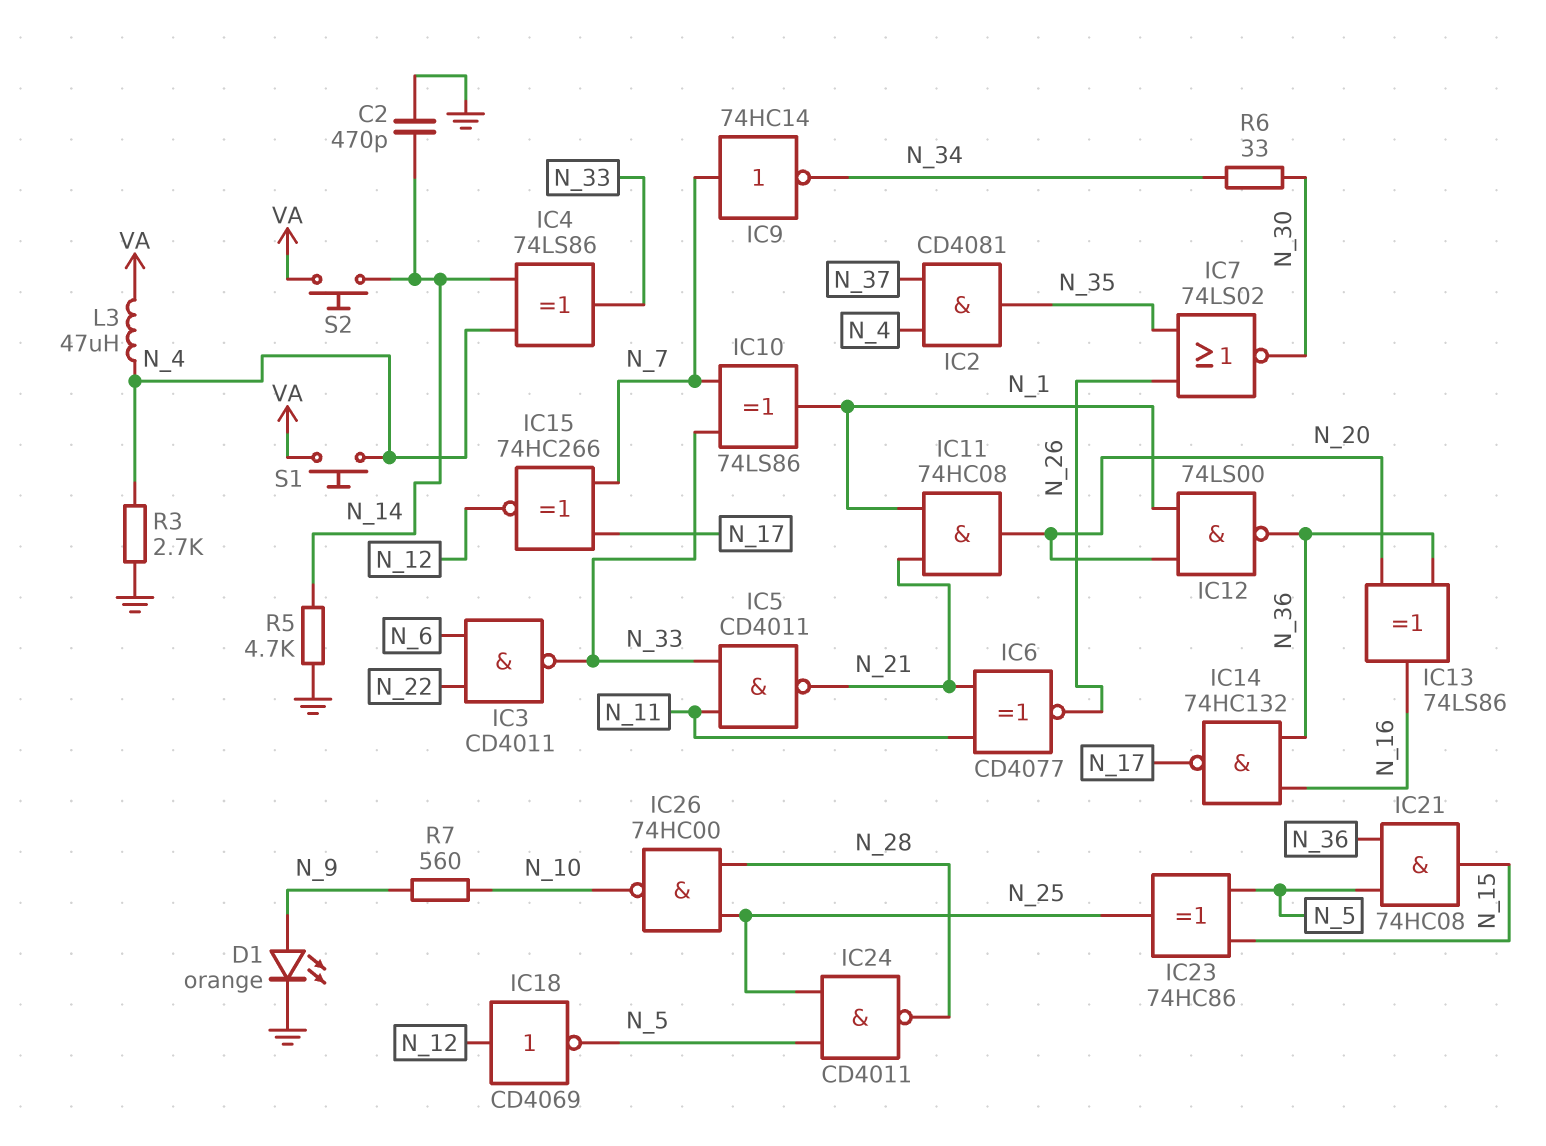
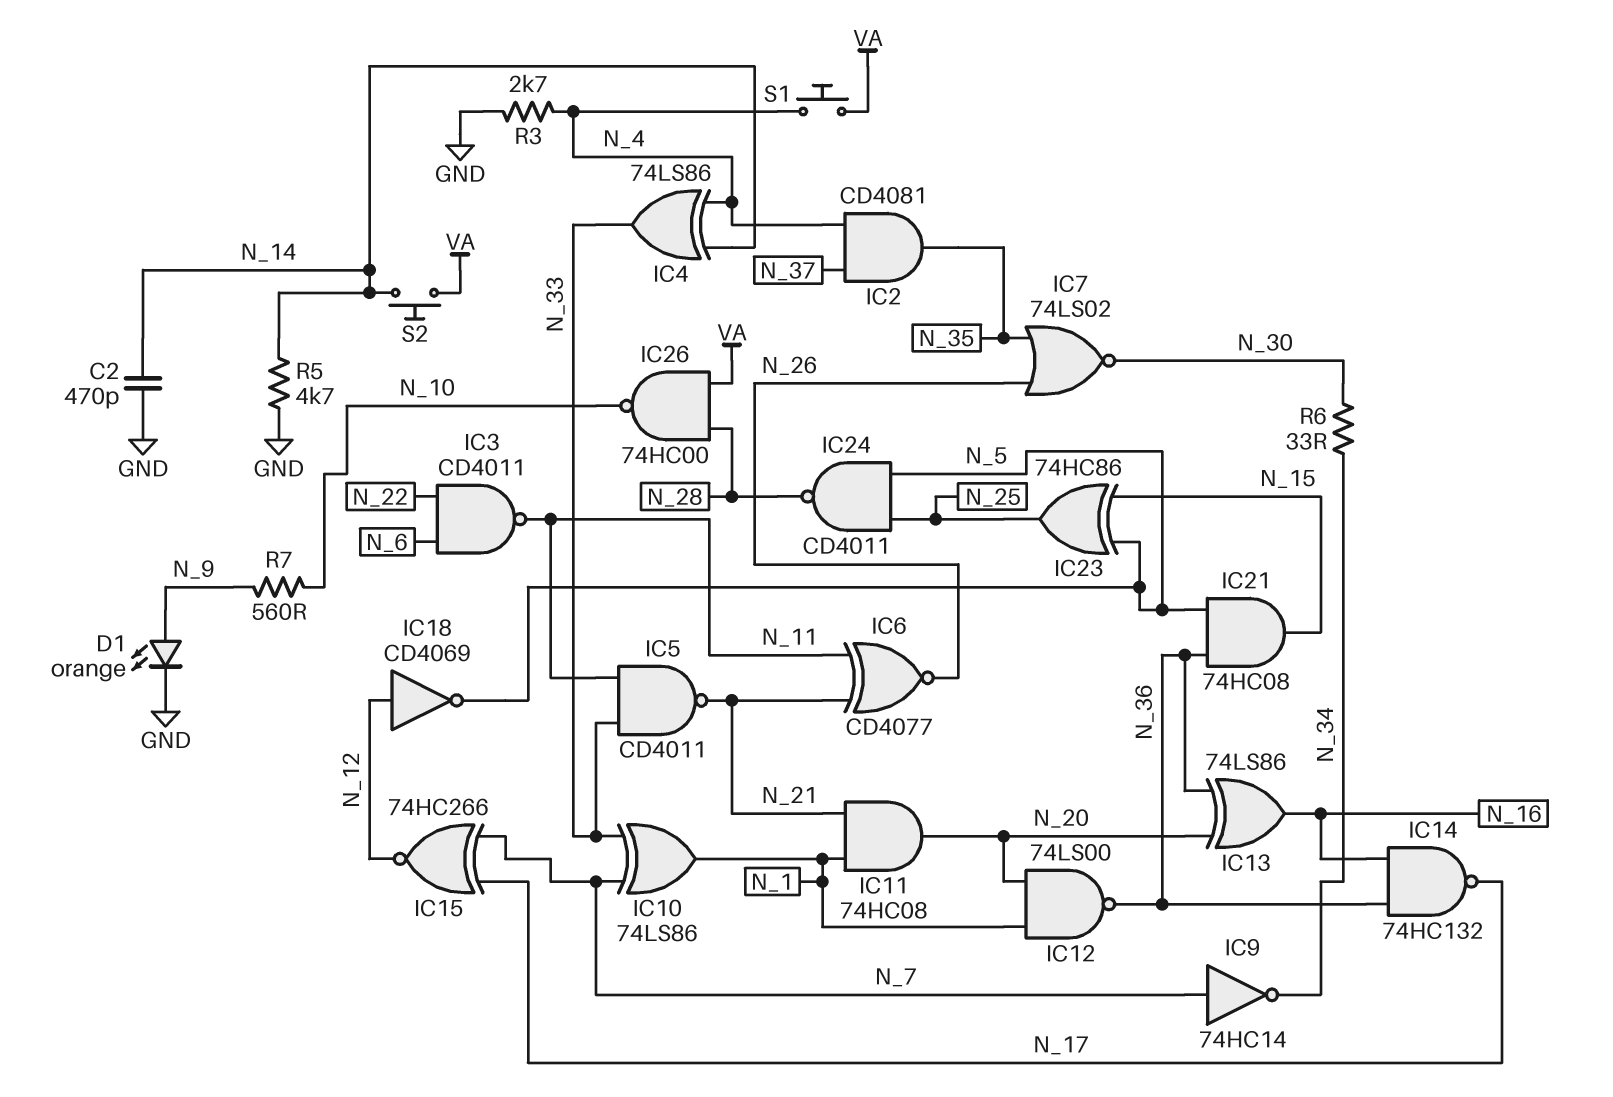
IC3: NAND CD4011 (in N_6, in N_22, out N_33) -> NAND CD4011 (in N_6, in N_22, out N_11)
IC26: NAND 74HC00 (in N_25, in N_28, out N_10) -> NAND 74HC00 (in N_28, in VA, out N_10)
L3: 47uH (N_4, VA) -> none

